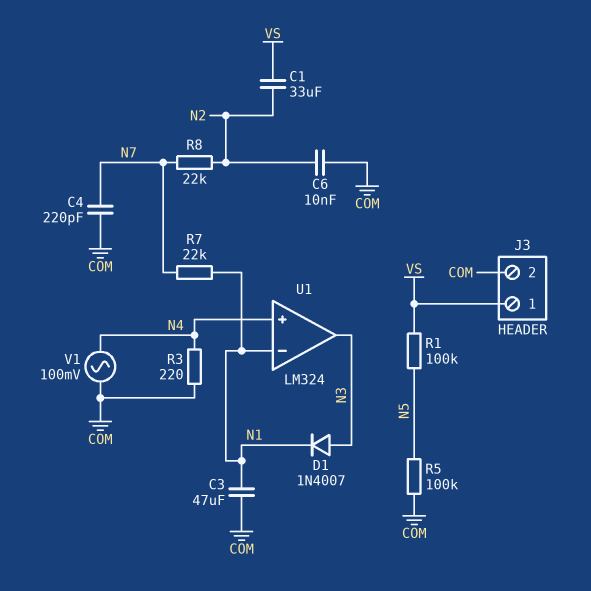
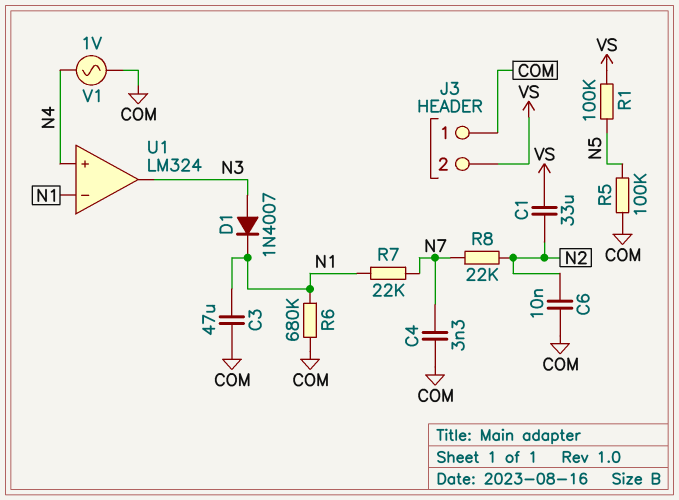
C4: 220pF (COM, N7) -> 3.3nF (COM, N7)
J3 pin 1: VS -> COM
J3 pin 2: COM -> VS
R3: 220 (COM, N4) -> none
R6: none -> 680k (COM, N1)
V1: AC 100mV (COM, N4) -> AC 1V (COM, N4)

